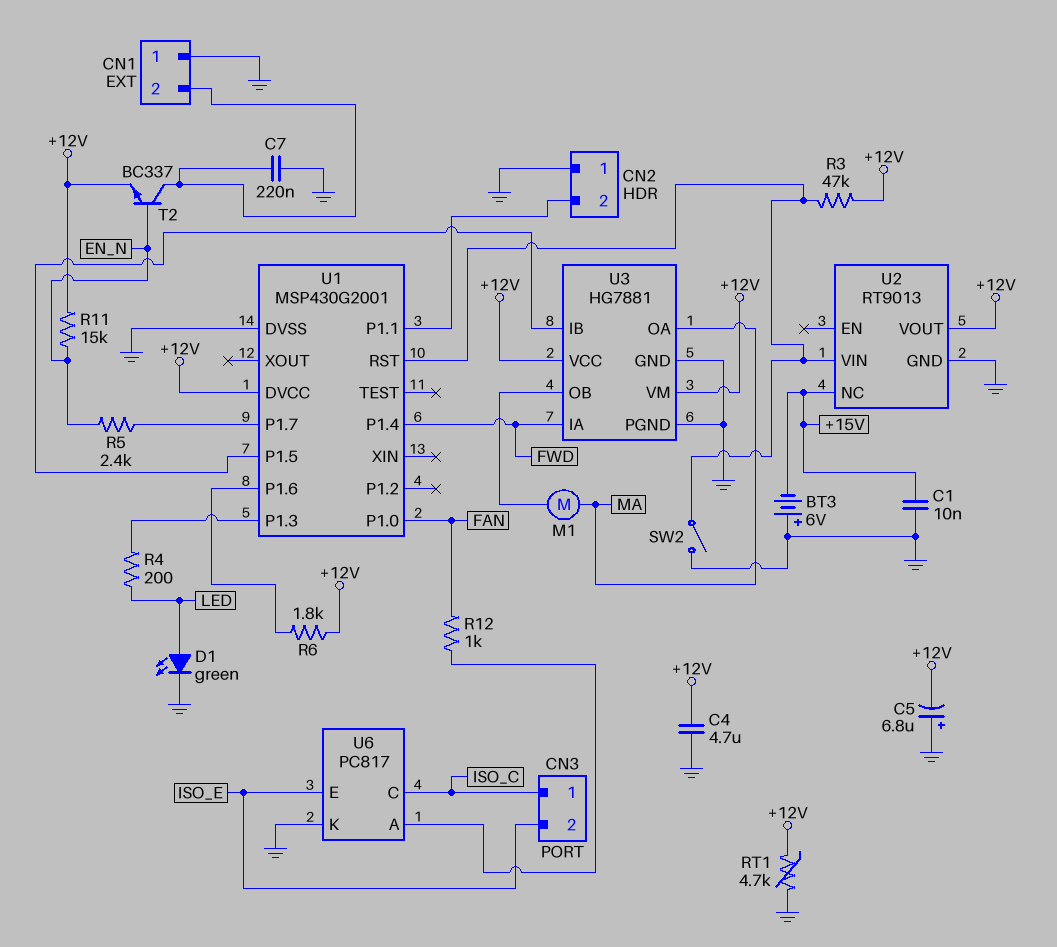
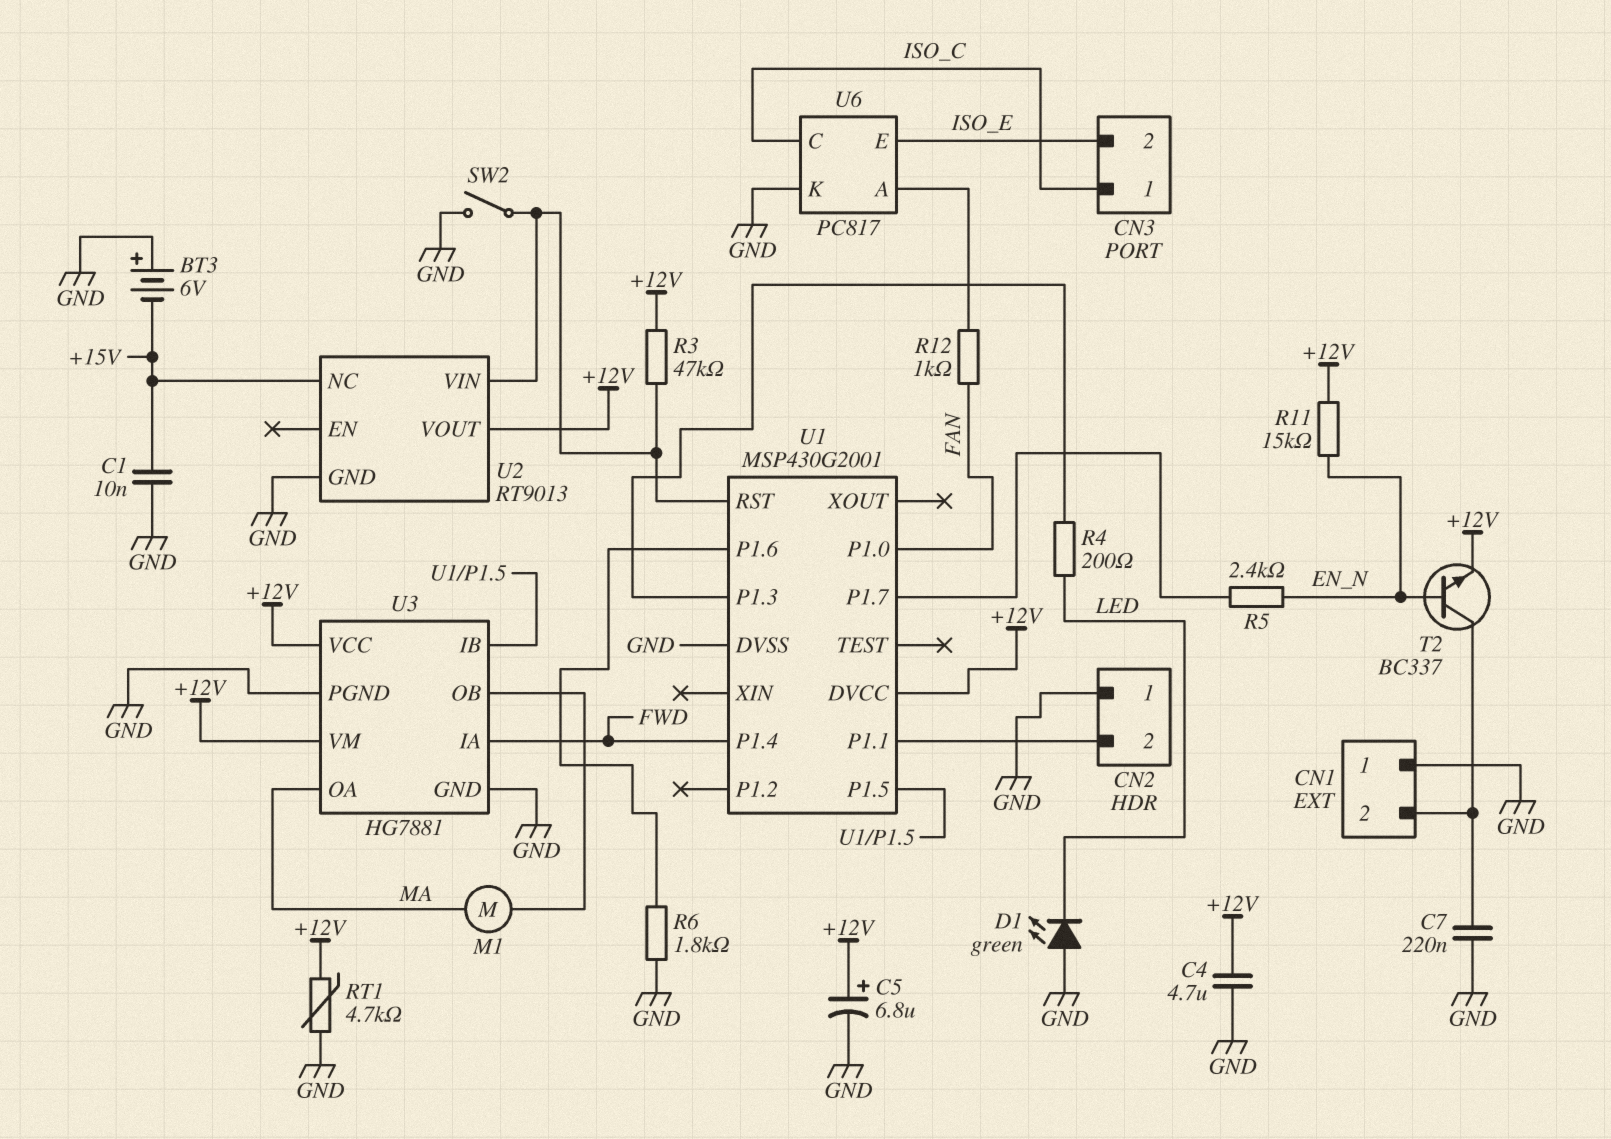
C5: 6.8uF (plus GND, minus +12V) -> 6.8uF (plus +12V, minus GND)
D1: LED green (A LED, K GND) -> LED green (A GND, K LED)
R6: 1.8k (+12V, U1/P1.6) -> 1.8k (GND, U1/P1.6)

